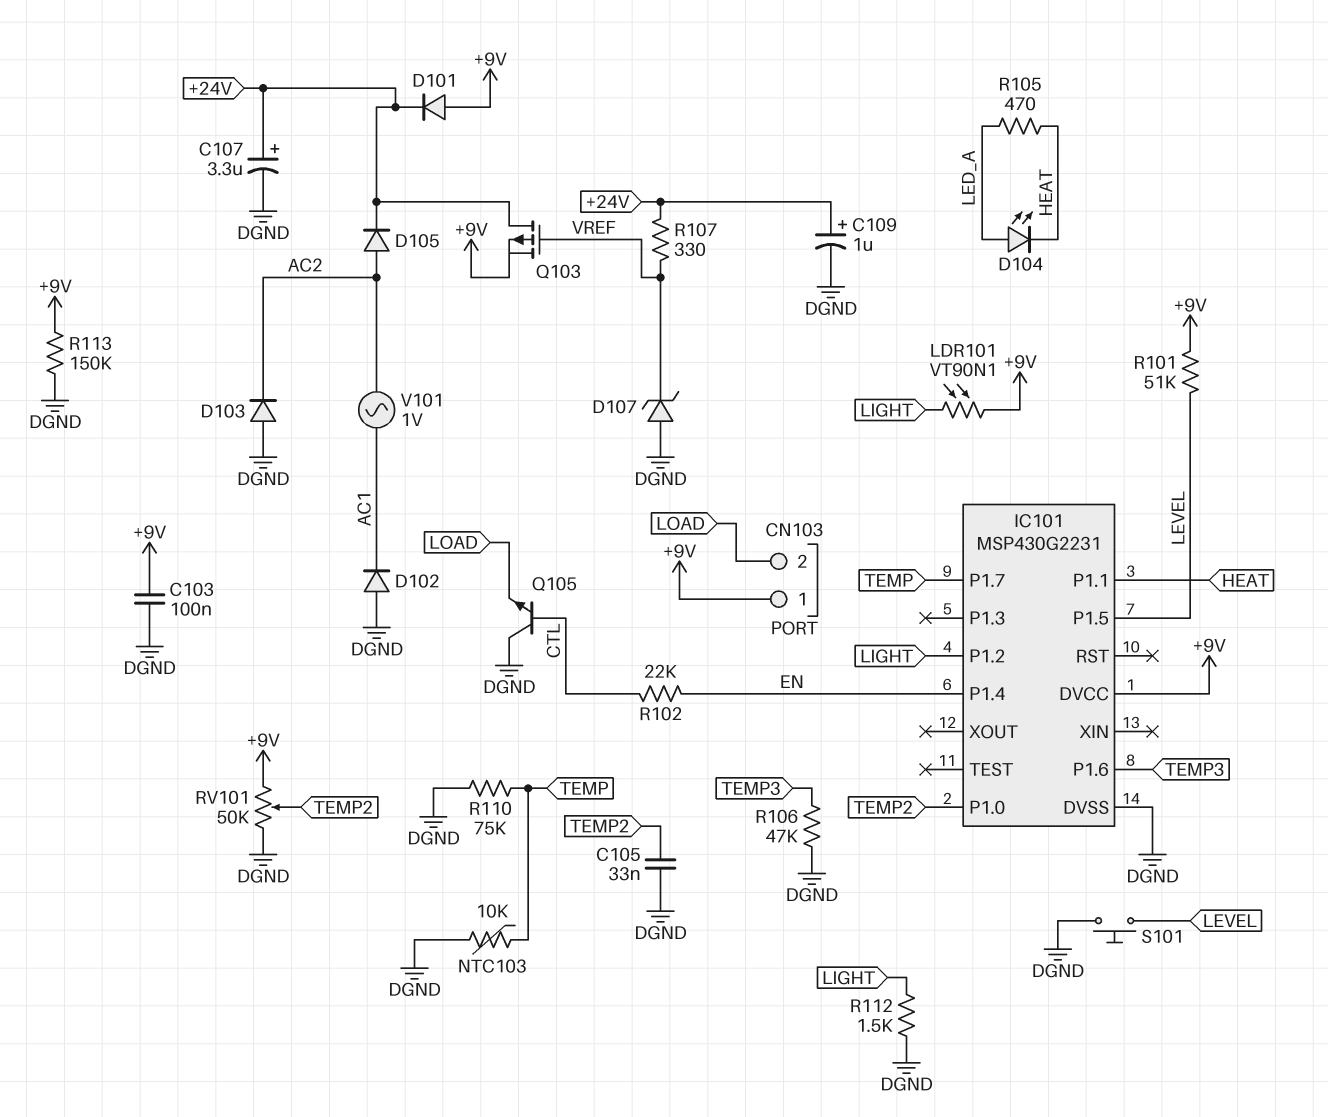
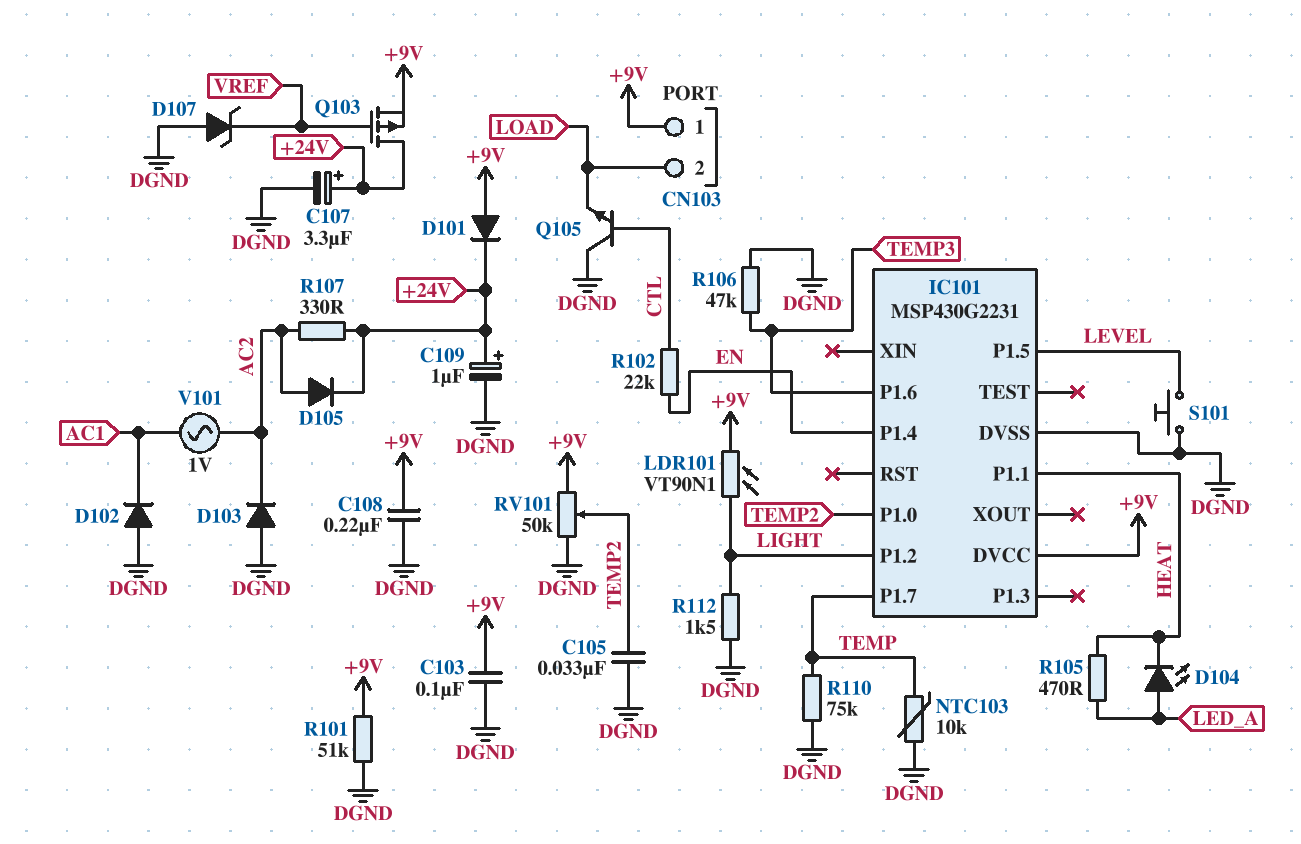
C108: none -> 220nF (+9V, DGND)
R101: 51k (+9V, LEVEL) -> 51k (+9V, DGND)
R107: 330 (+24V, VREF) -> 330 (+24V, AC2)
R113: 150k (+9V, DGND) -> none

